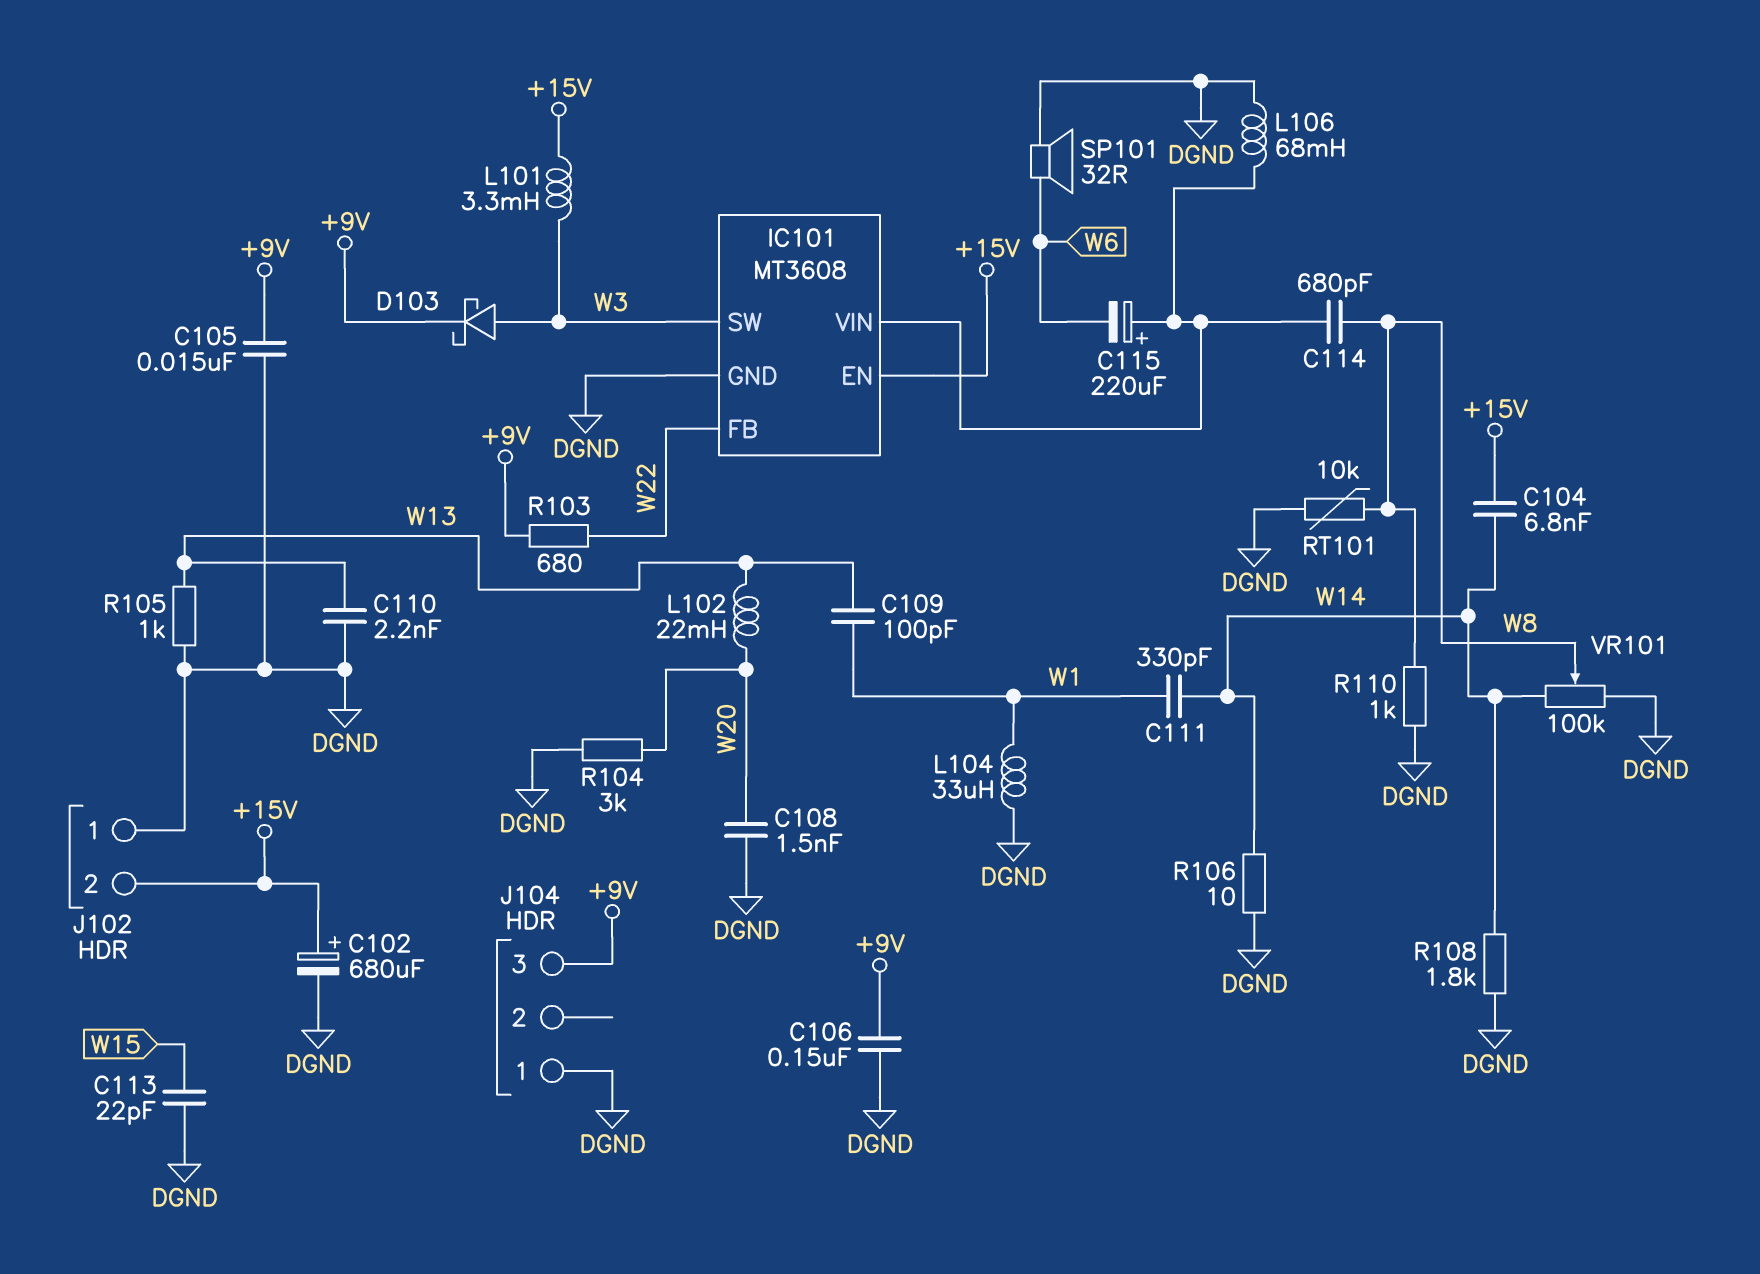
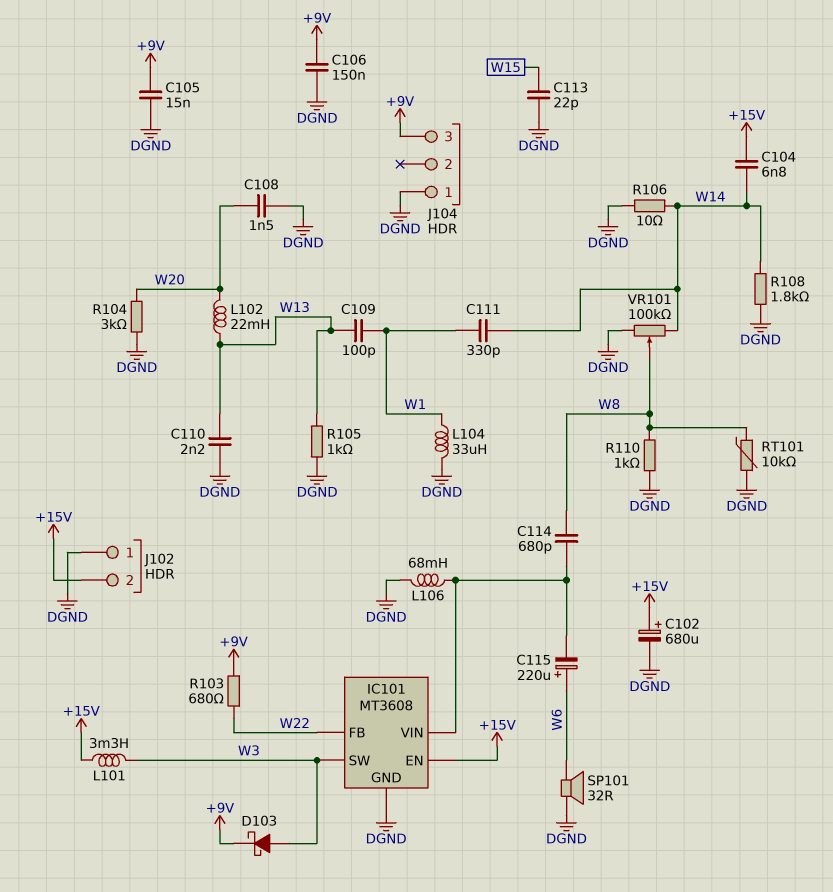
C115: 220uF (plus IC101/VIN, minus W6) -> 220uF (plus W6, minus IC101/VIN)

